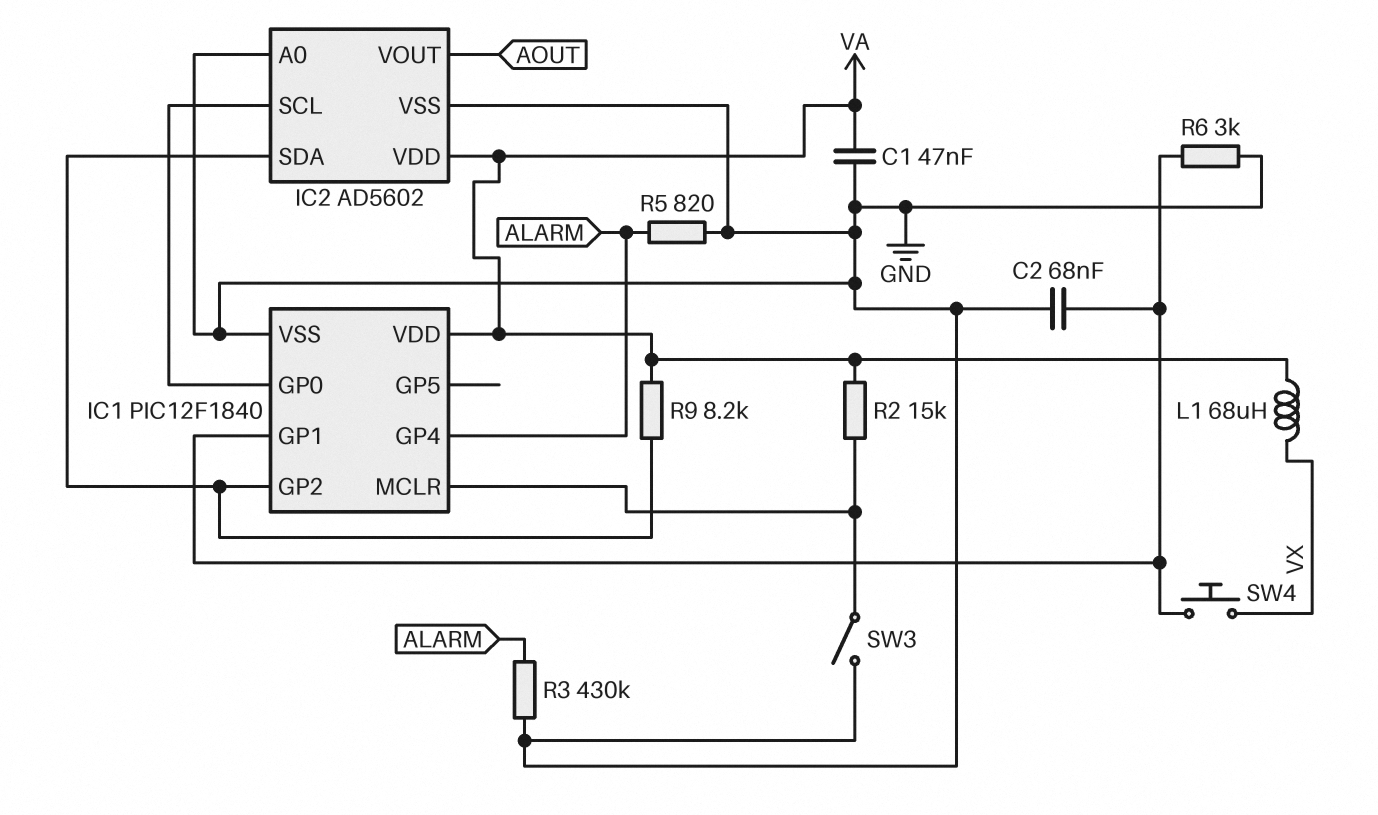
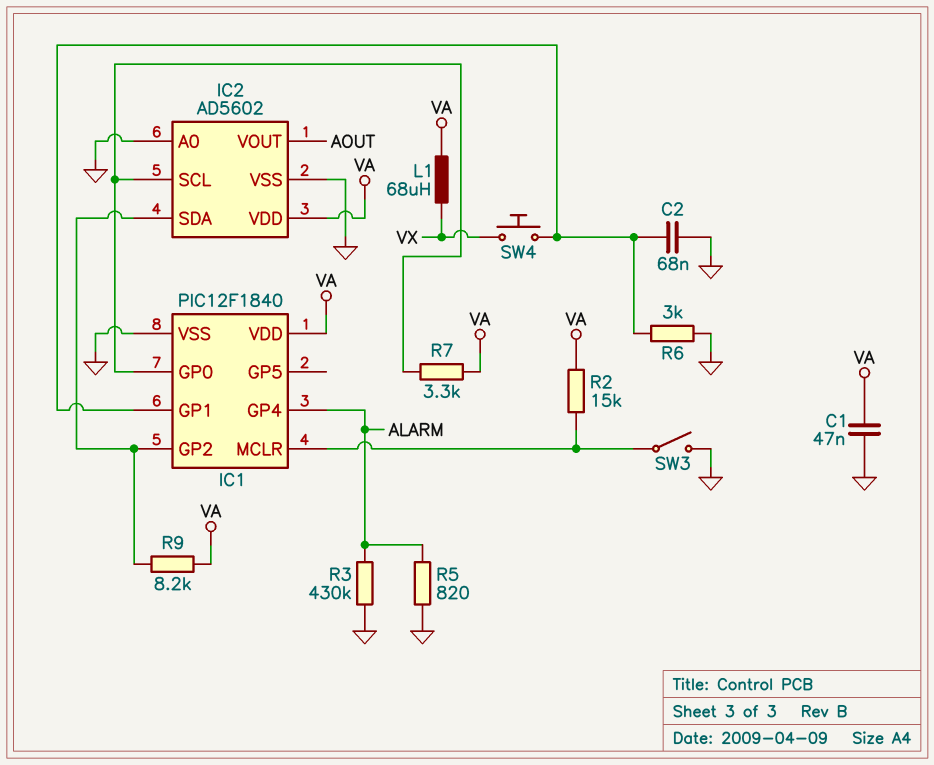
R7: none -> 3.3k (IC1/GP0, VA)

